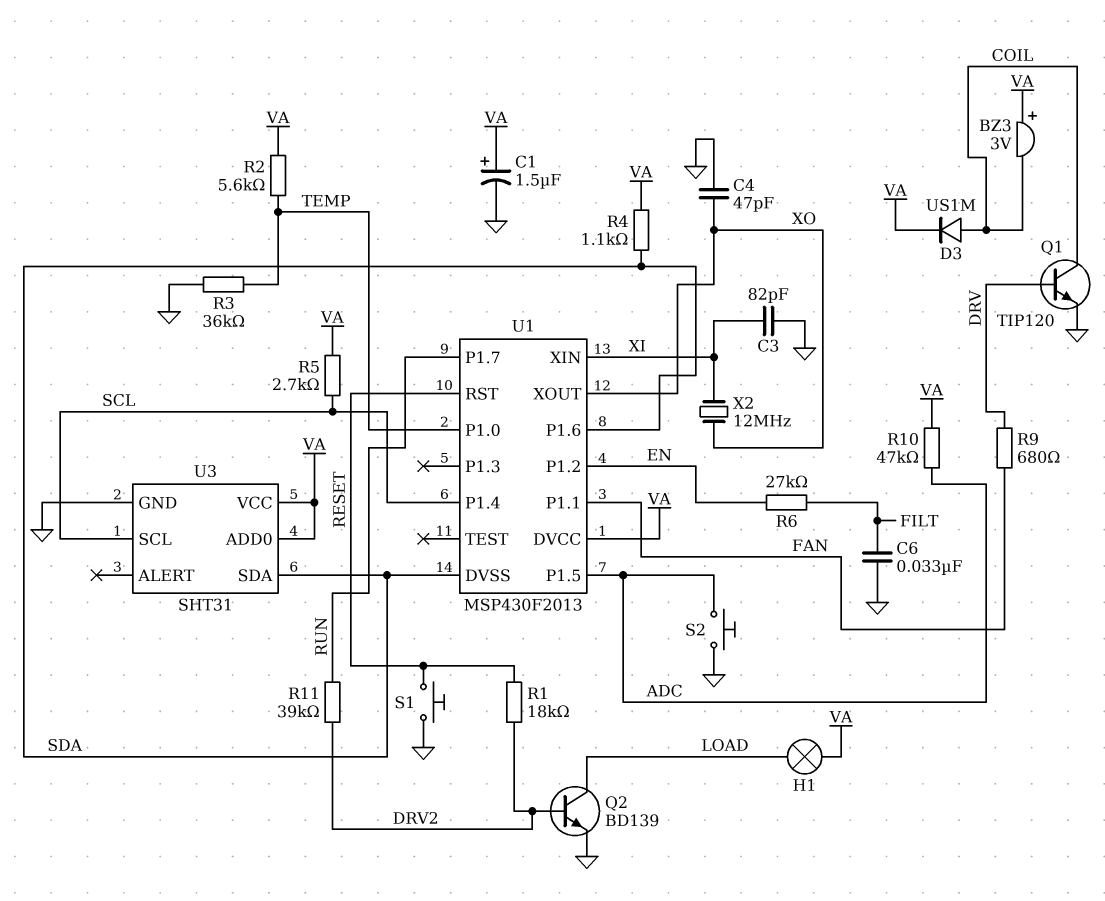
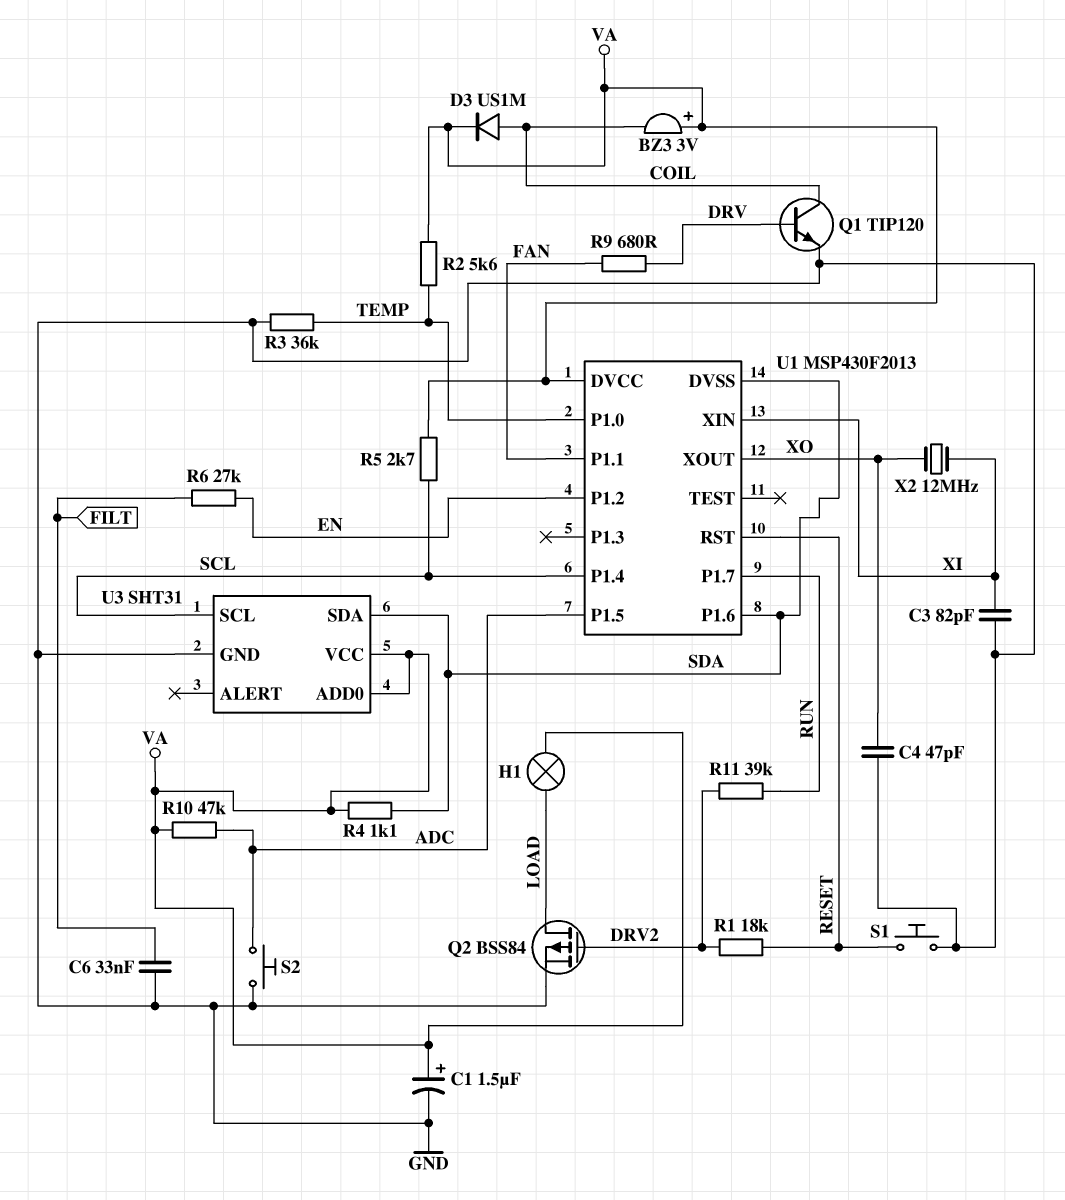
Q2: NPN BD139 (B DRV2, C LOAD, E GND) -> PMOS BSS84 (G DRV2, D LOAD, S GND)

